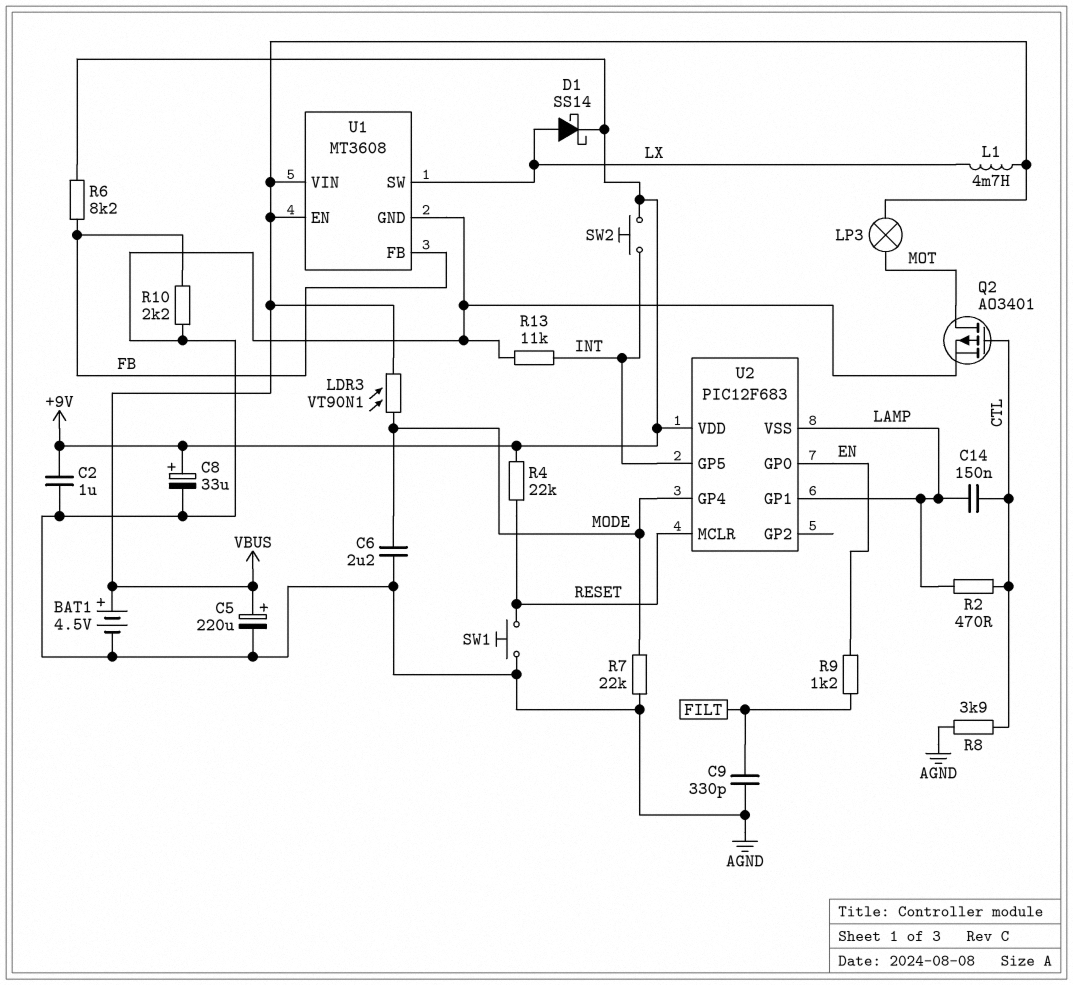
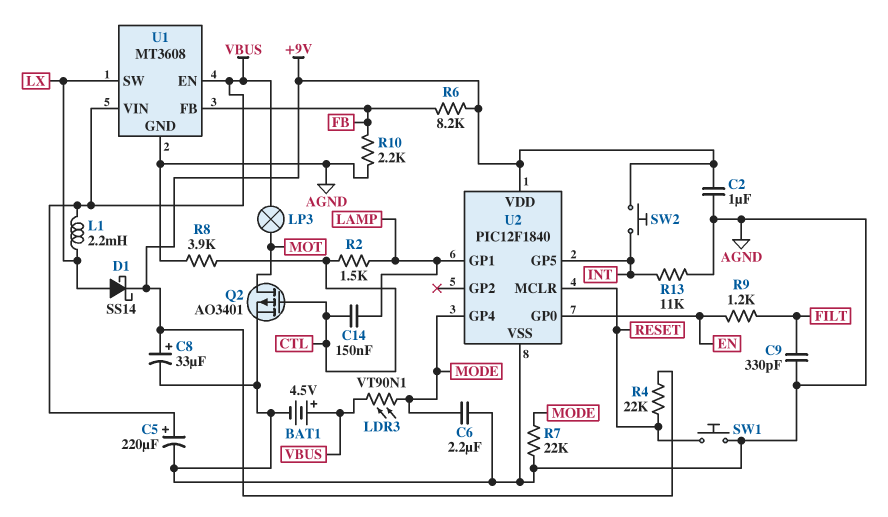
L1: 4.7mH (LX, VBUS) -> 2.2mH (LX, VBUS)
R2: 470 (CTL, LAMP) -> 1.5k (CTL, LAMP)
U2: PIC12F683 -> PIC12F1840
U2 pin VSS: LAMP -> AGND

